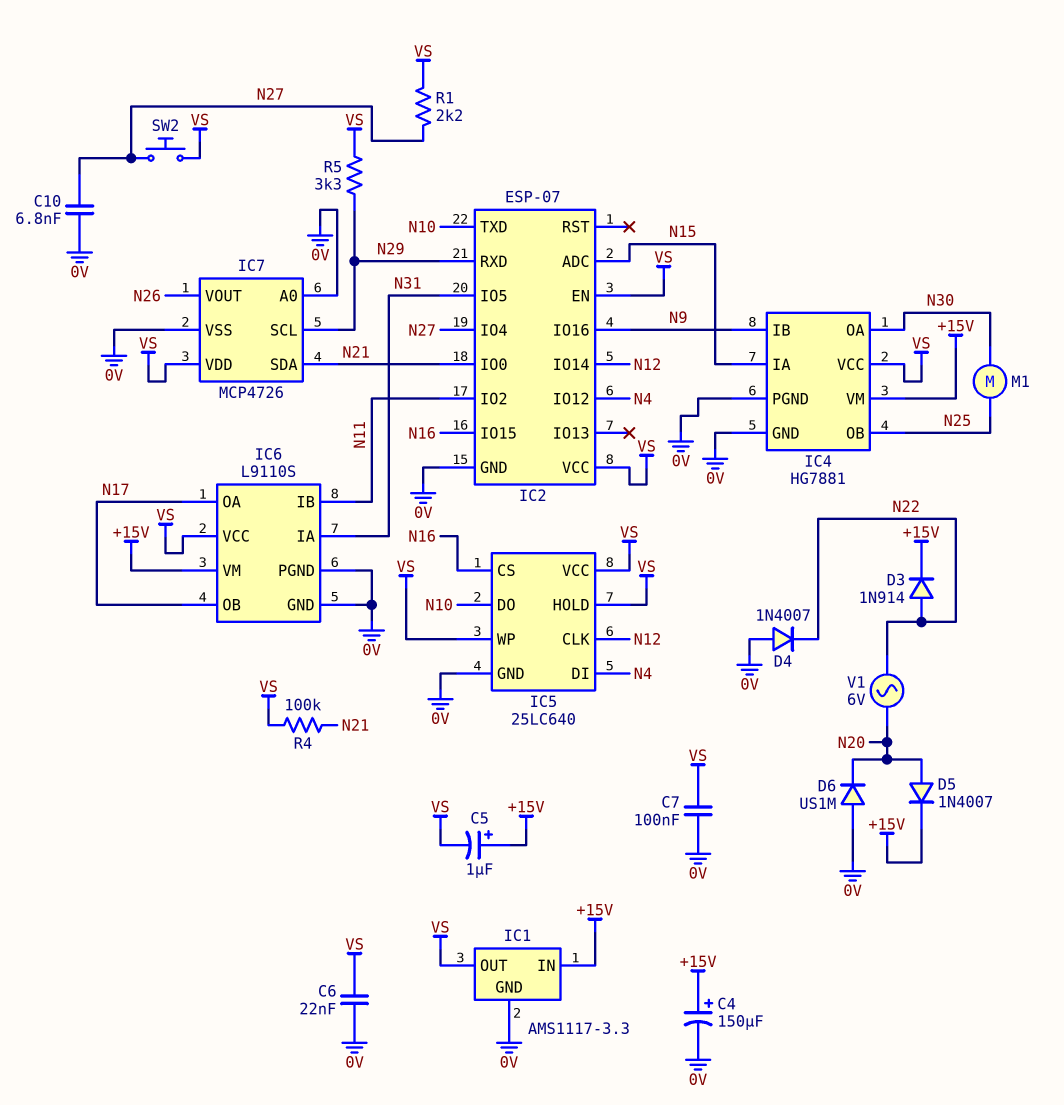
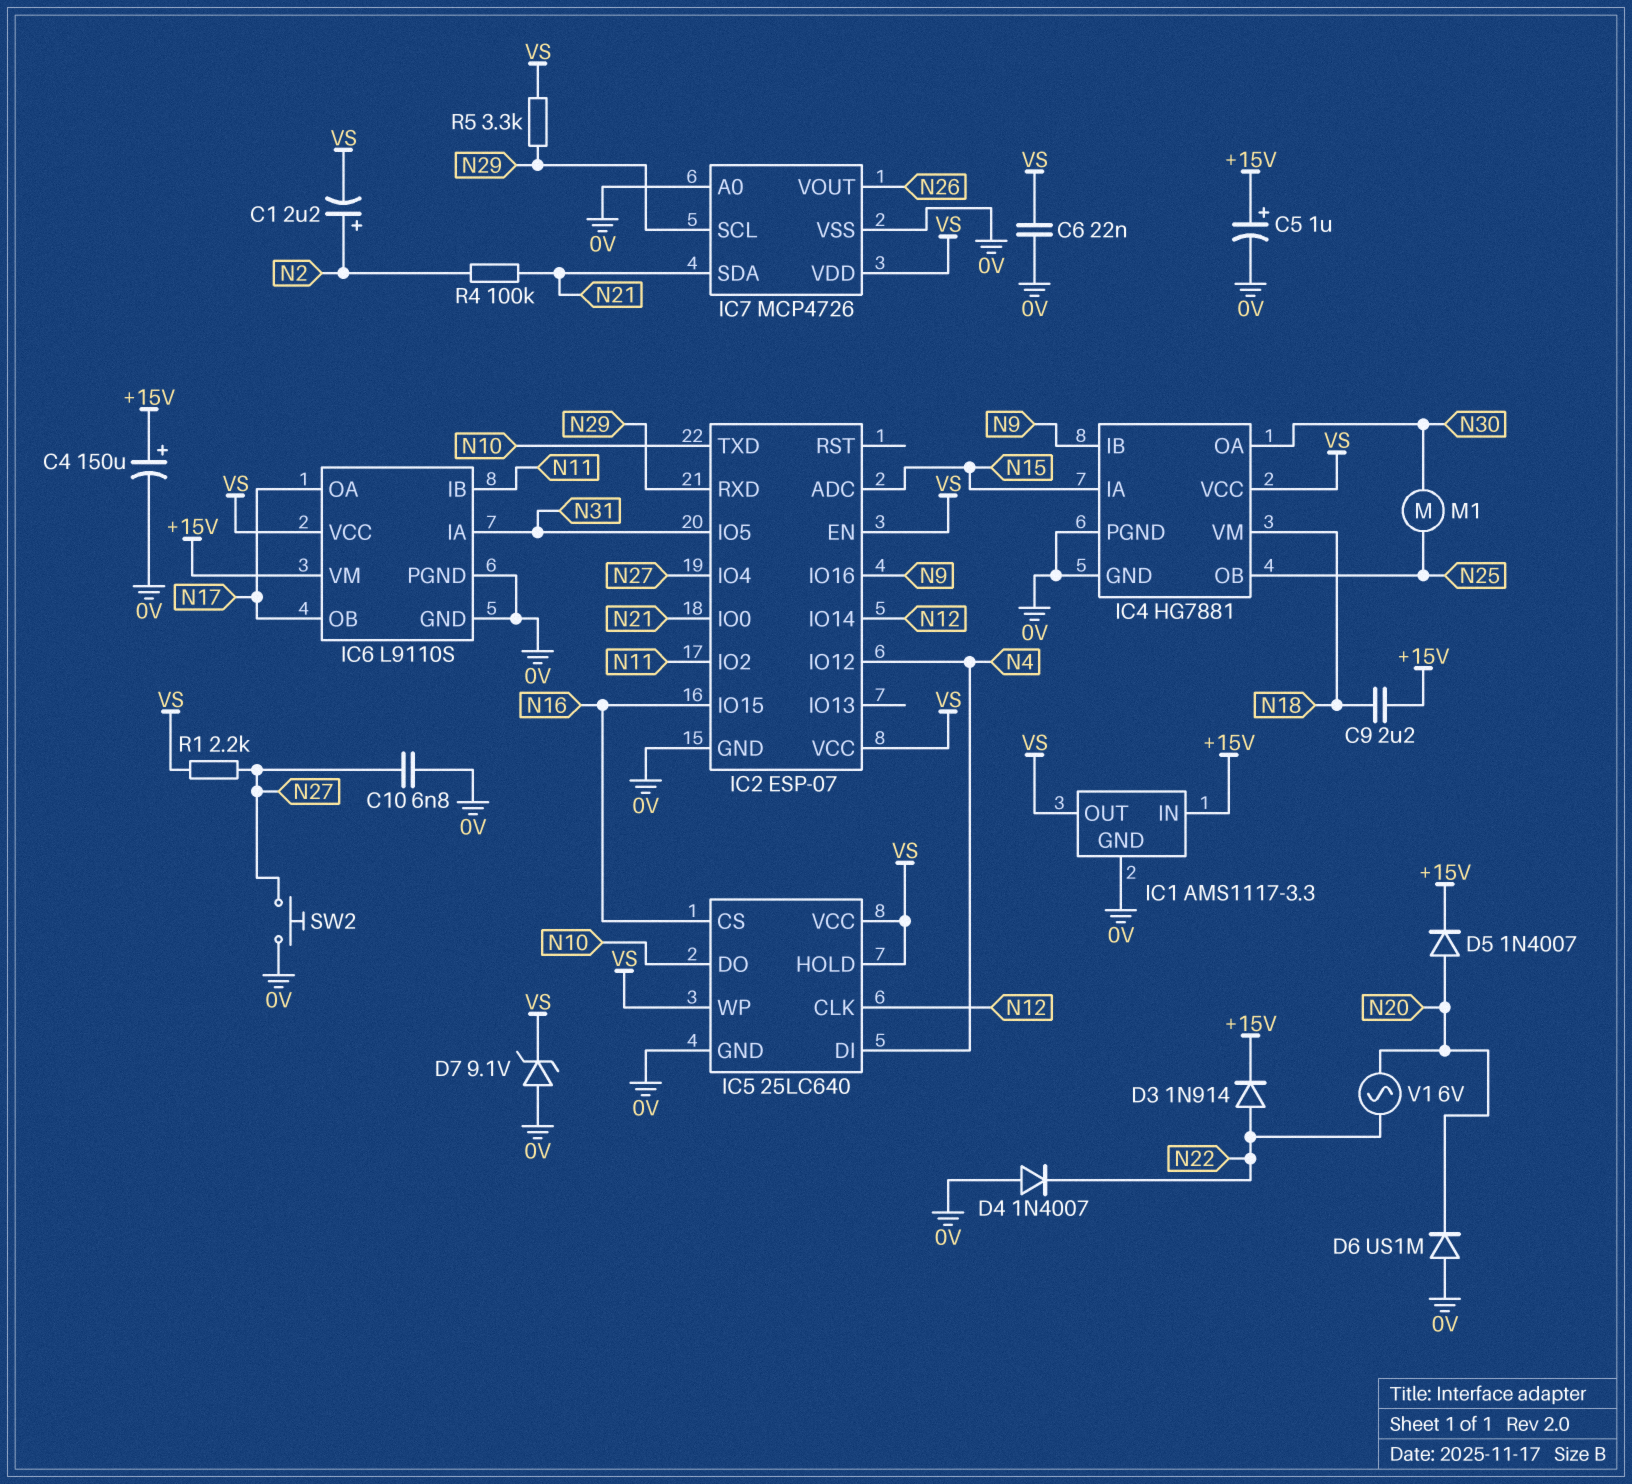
C1: none -> 2.2uF (plus N2, minus VS)
C5: 1uF (plus +15V, minus VS) -> 1uF (plus +15V, minus 0V)
C7: 100nF (0V, VS) -> none
C9: none -> 2.2uF (+15V, N18)
D7: none -> zener 9.1V (A 0V, K VS)
IC4 pin VM: +15V -> N18
R4: 100k (N21, VS) -> 100k (N2, N21)
SW2: button (N27, VS) -> button (0V, N27)

